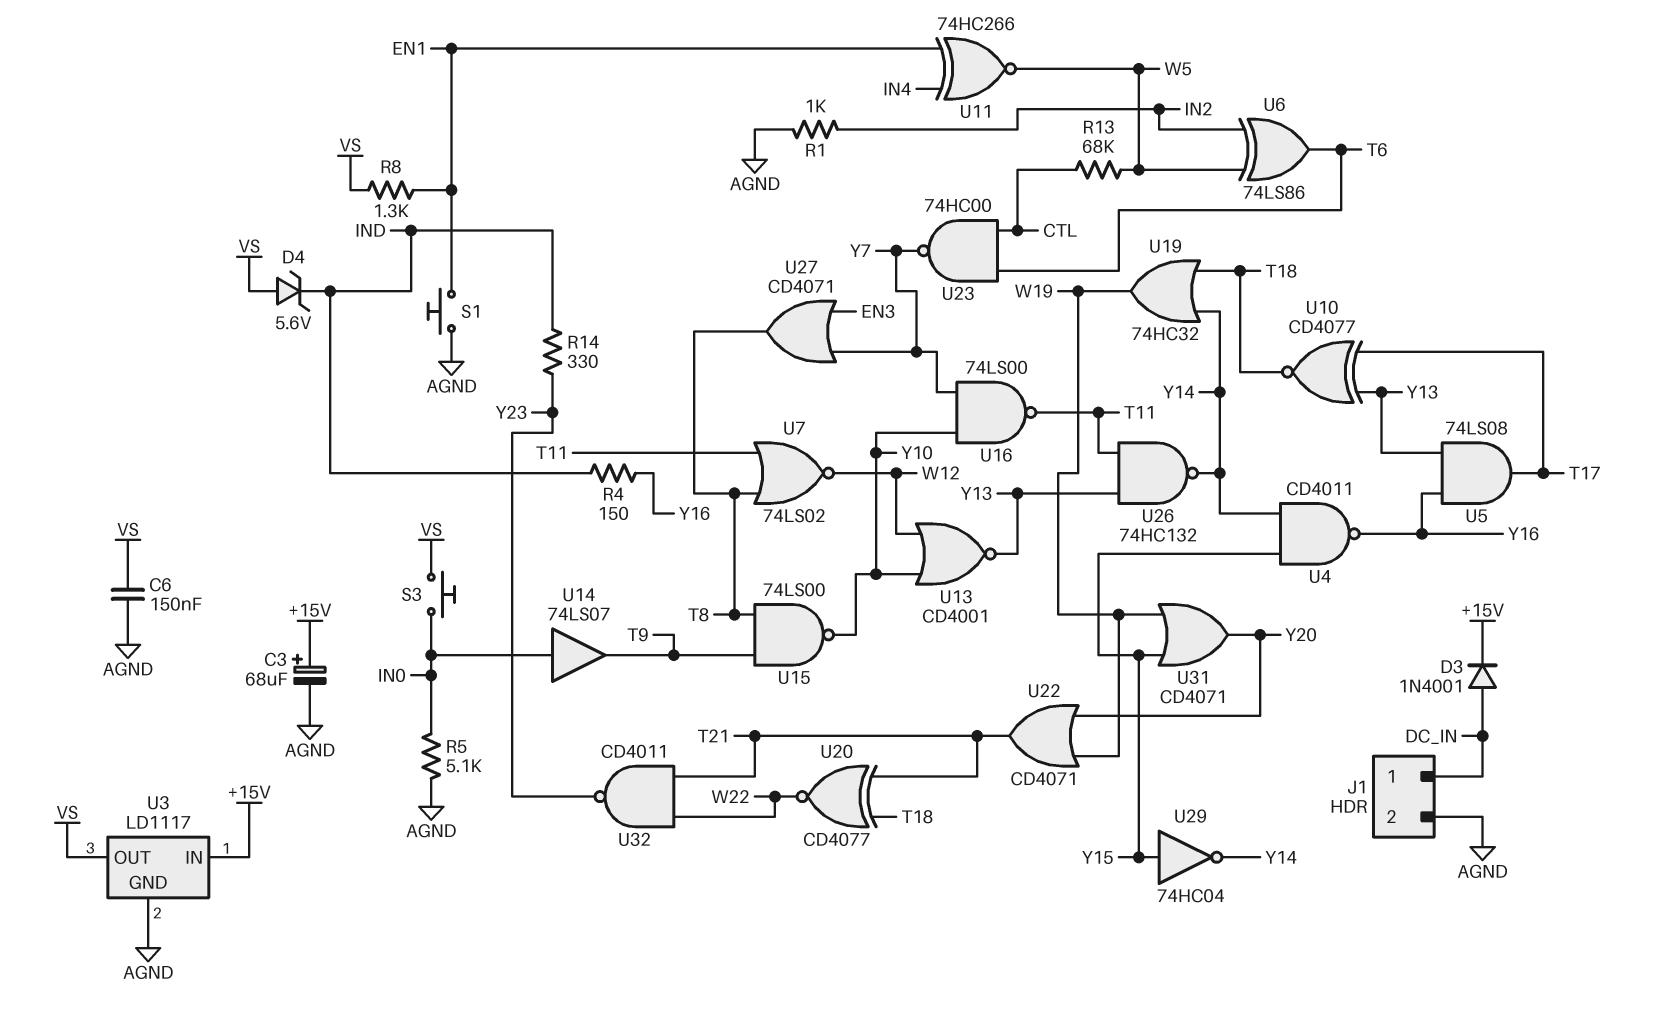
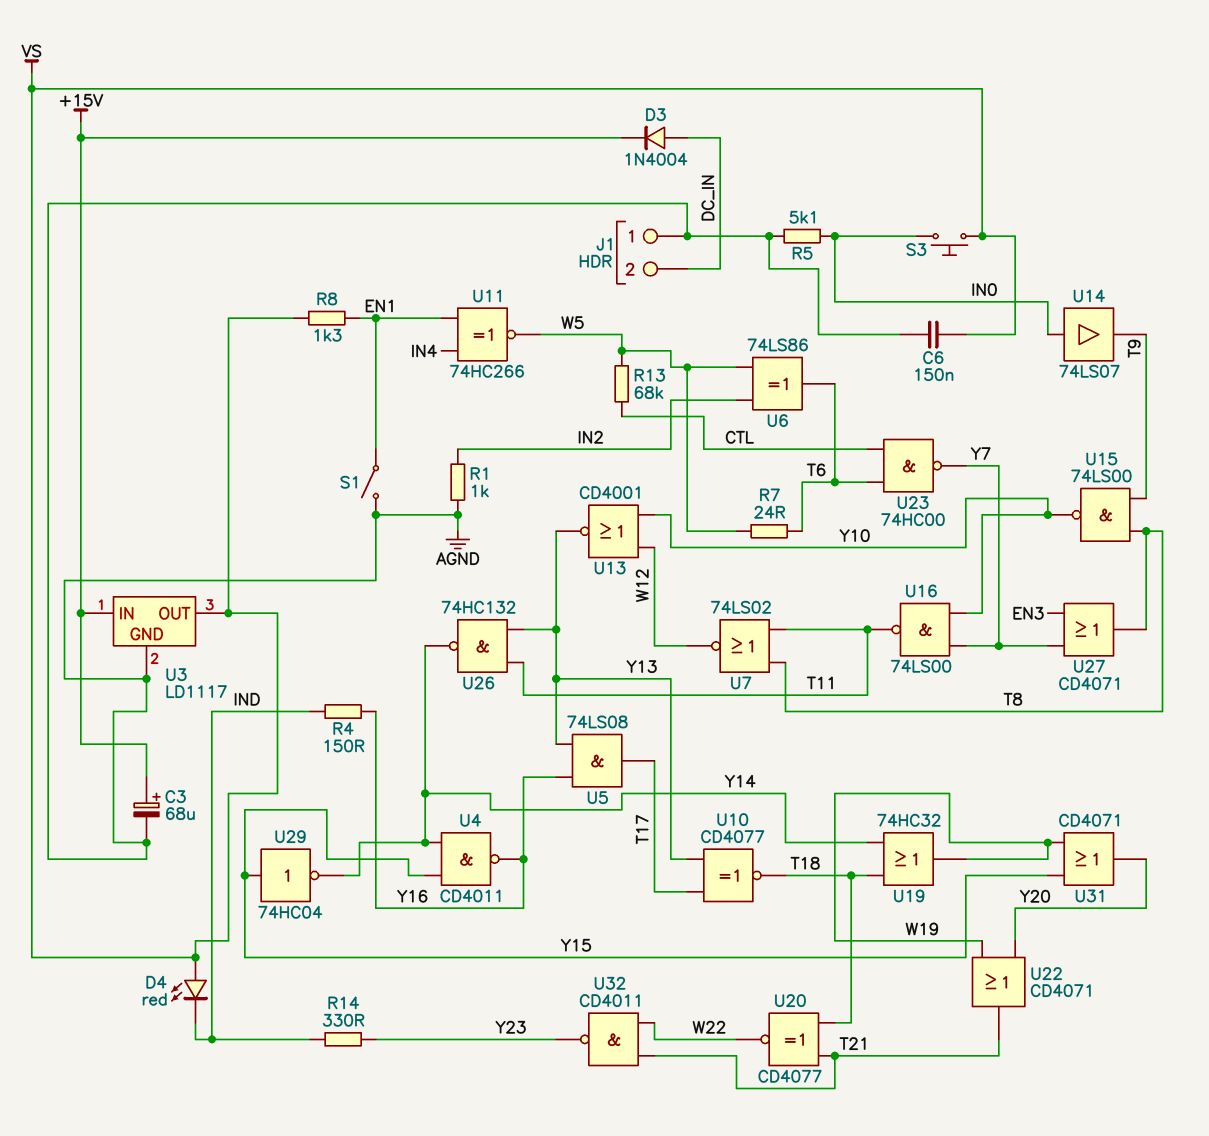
D3: diode 1N4001 (A DC_IN, K +15V) -> diode 1N4004 (A DC_IN, K +15V)
D4: zener 5.6V (A VS, K IND) -> LED red (A VS, K IND)
J1 pin 1: DC_IN -> AGND
J1 pin 2: AGND -> DC_IN
R7: none -> 24 (T6, W5)
S1: button (AGND, EN1) -> switch (AGND, EN1)

